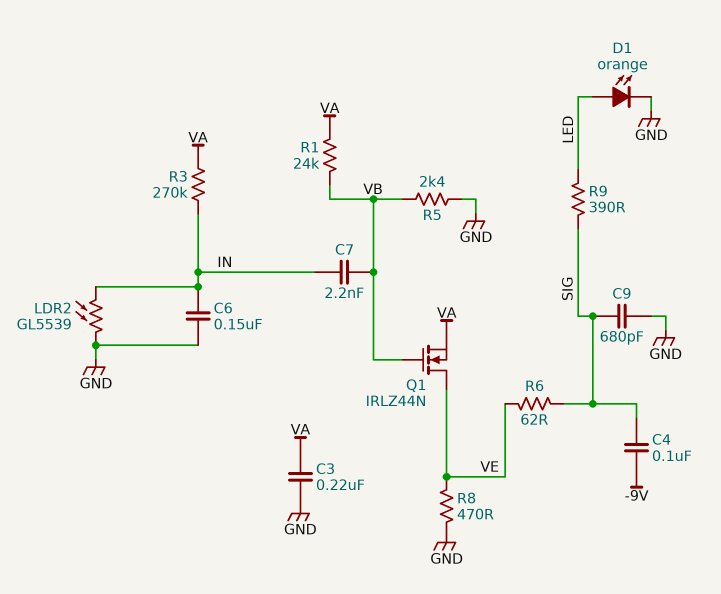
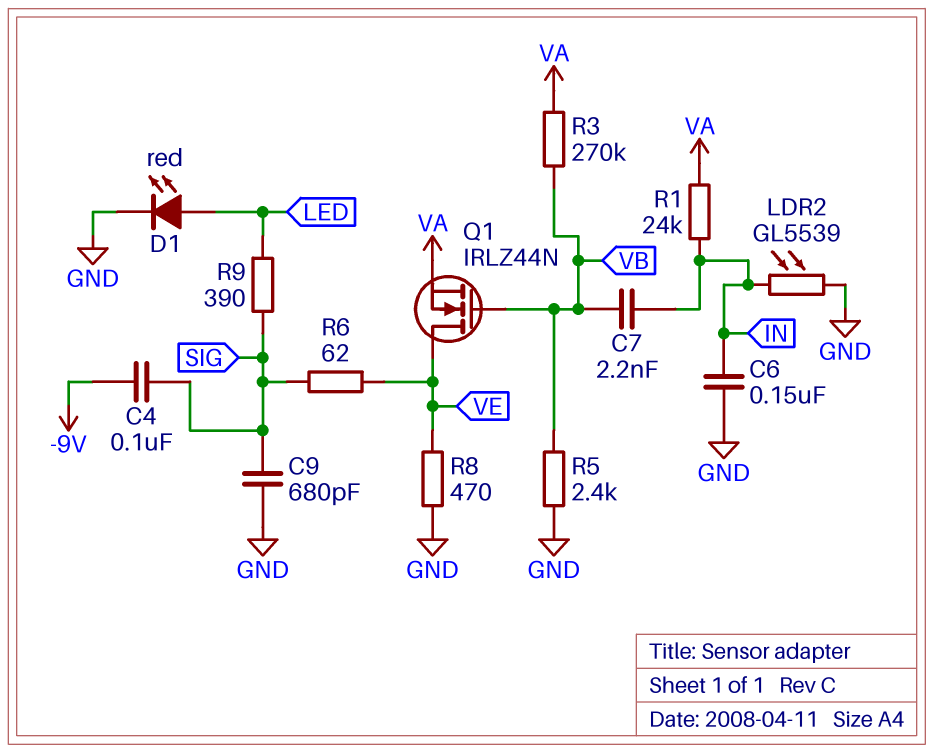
C3: 220nF (GND, VA) -> none
D1: LED orange (A LED, K GND) -> LED red (A LED, K GND)
R1: 24k (VA, VB) -> 24k (IN, VA)
R3: 270k (IN, VA) -> 270k (VA, VB)

